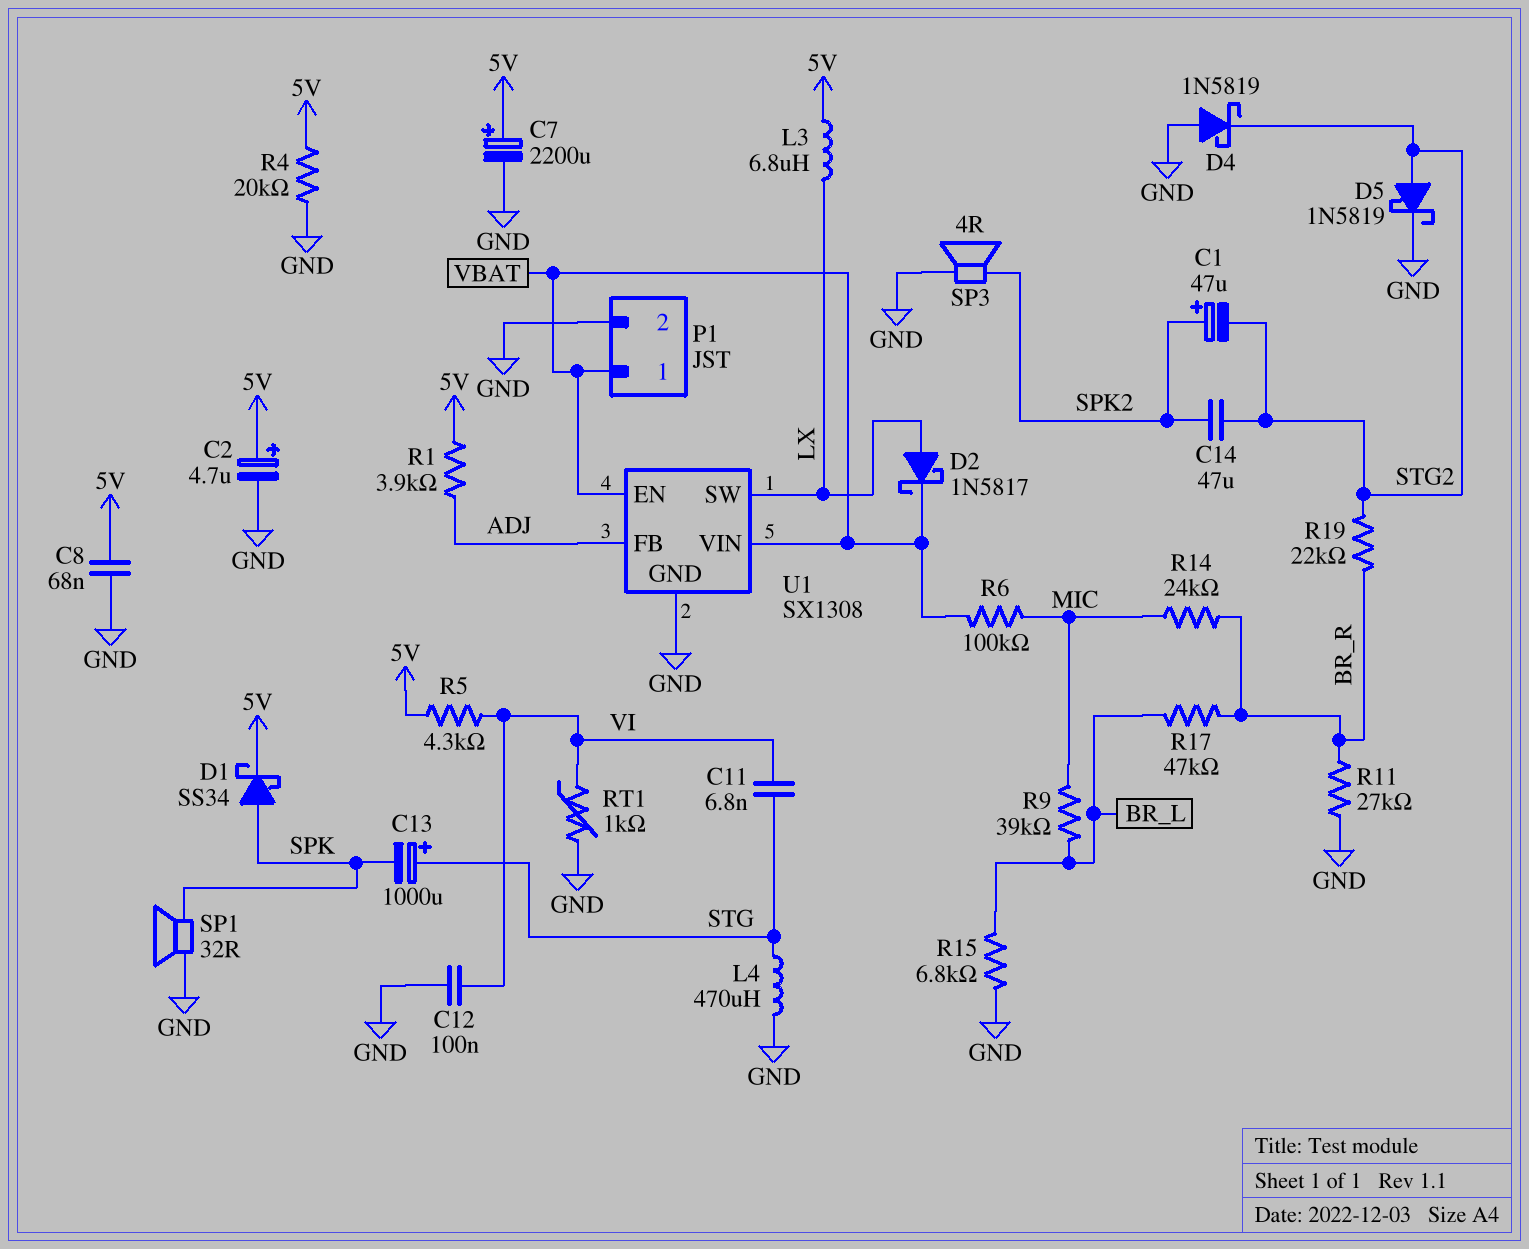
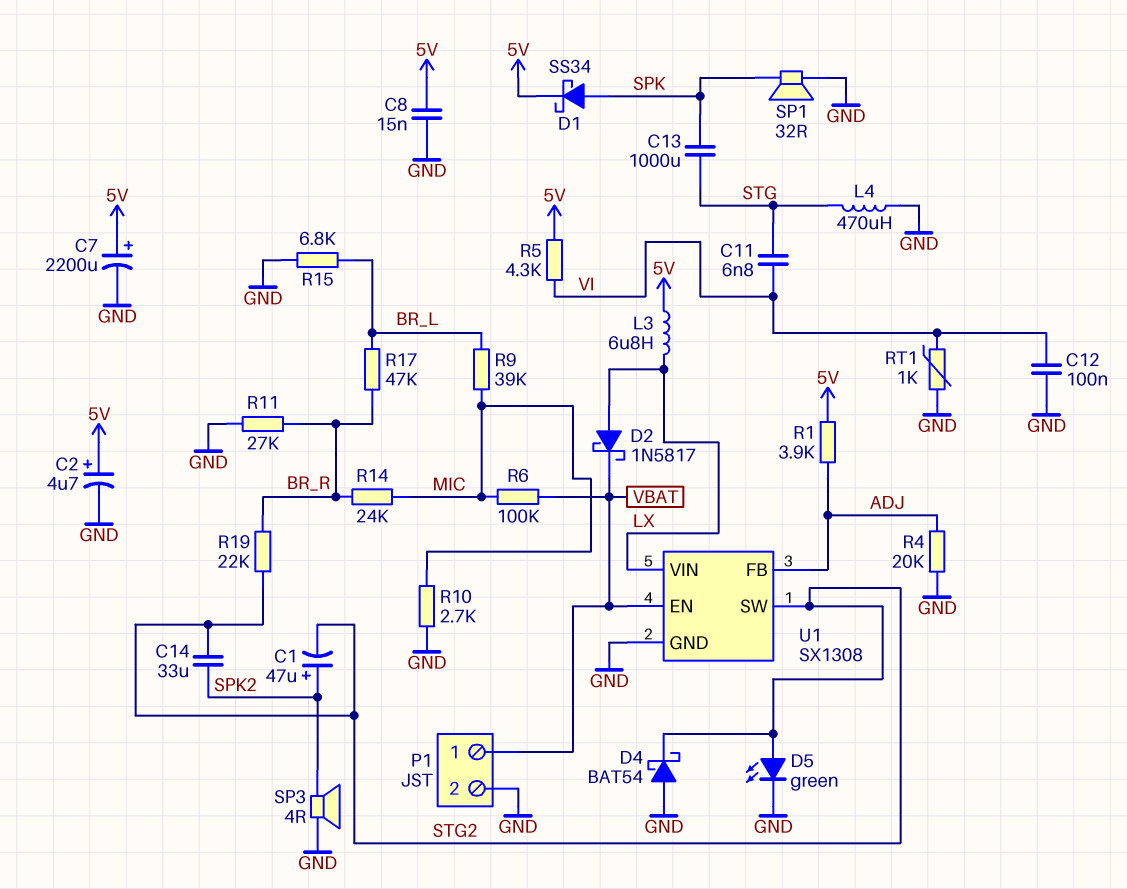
C8: 68nF (5V, GND) -> 15nF (5V, GND)
C13: 1000uF (plus STG, minus SPK) -> 1000uF (SPK, STG)
C14: 47uF (SPK2, STG2) -> 33uF (SPK2, STG2)
D4: schottky 1N5819 (A GND, K STG2) -> schottky BAT54 (A GND, K STG2)
D5: schottky 1N5819 (A STG2, K GND) -> LED green (A STG2, K GND)
R4: 20k (5V, GND) -> 20k (ADJ, GND)
R10: none -> 2.7k (GND, MIC)
U1 pin SW: LX -> STG2
U1 pin VIN: VBAT -> LX

